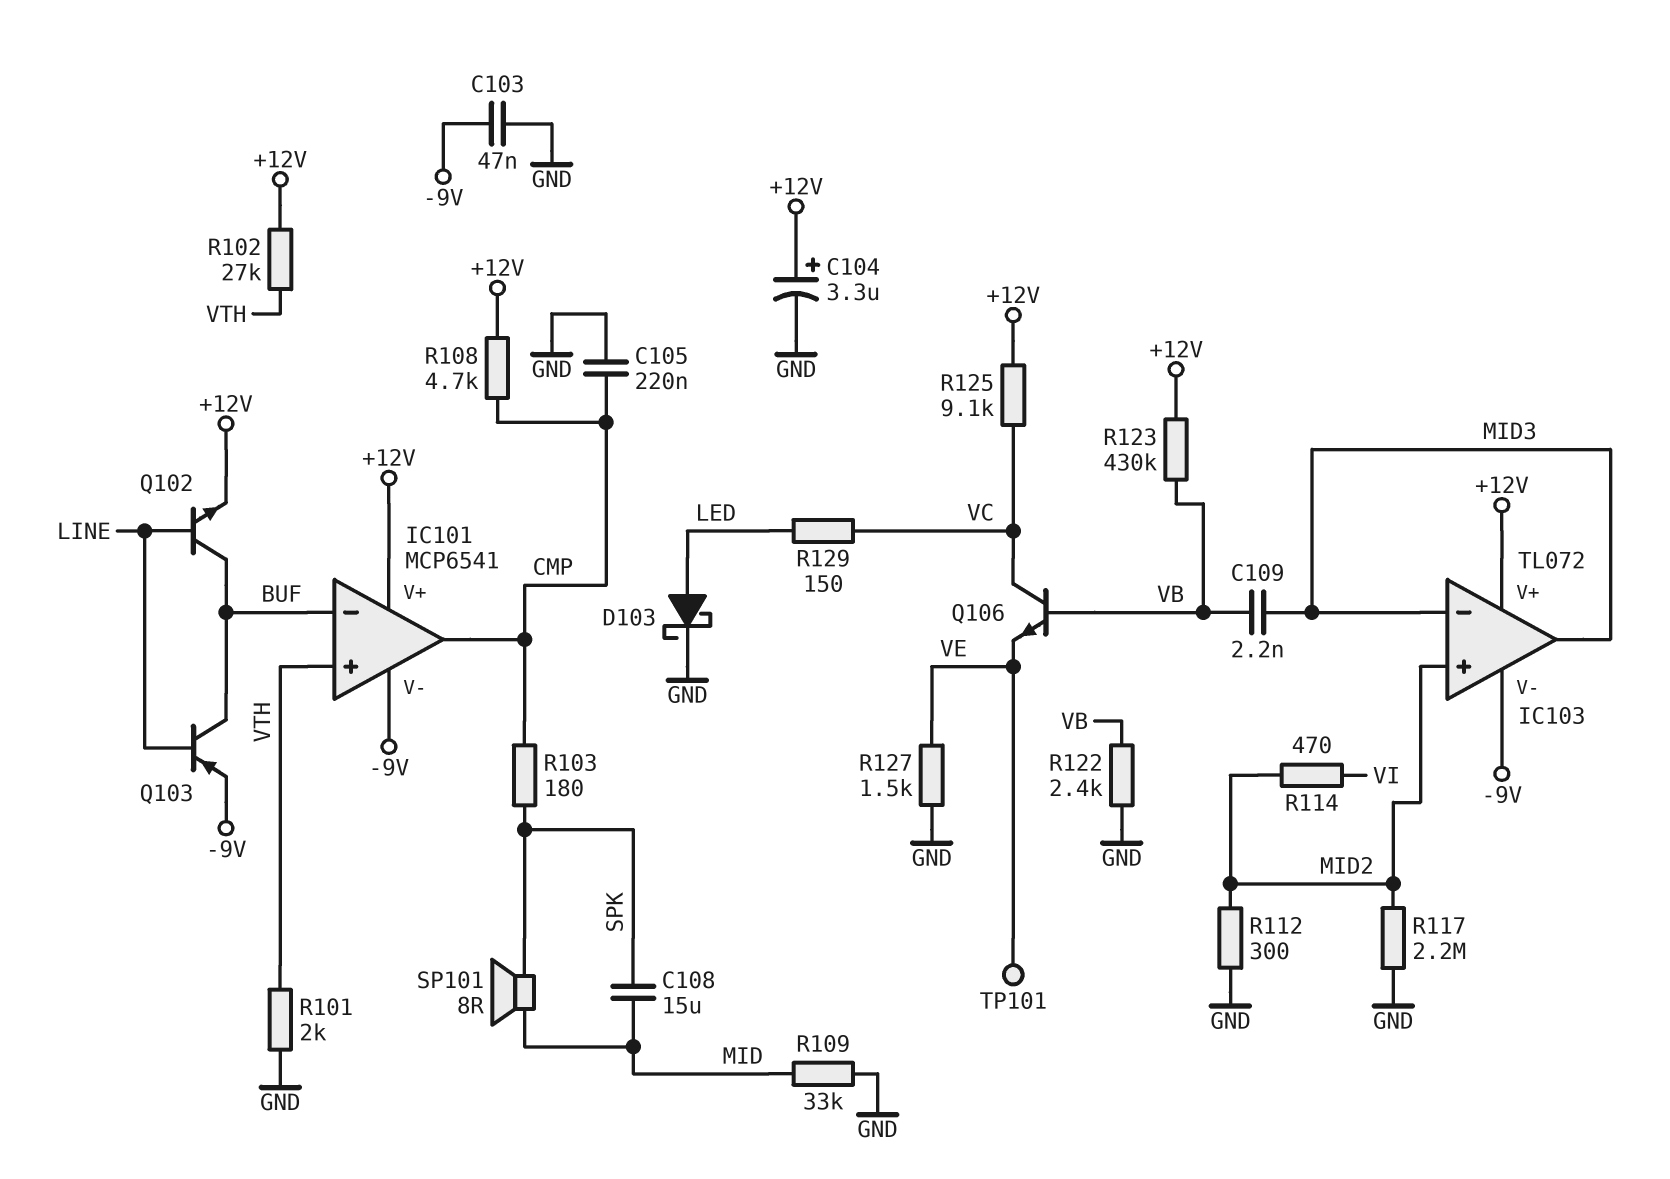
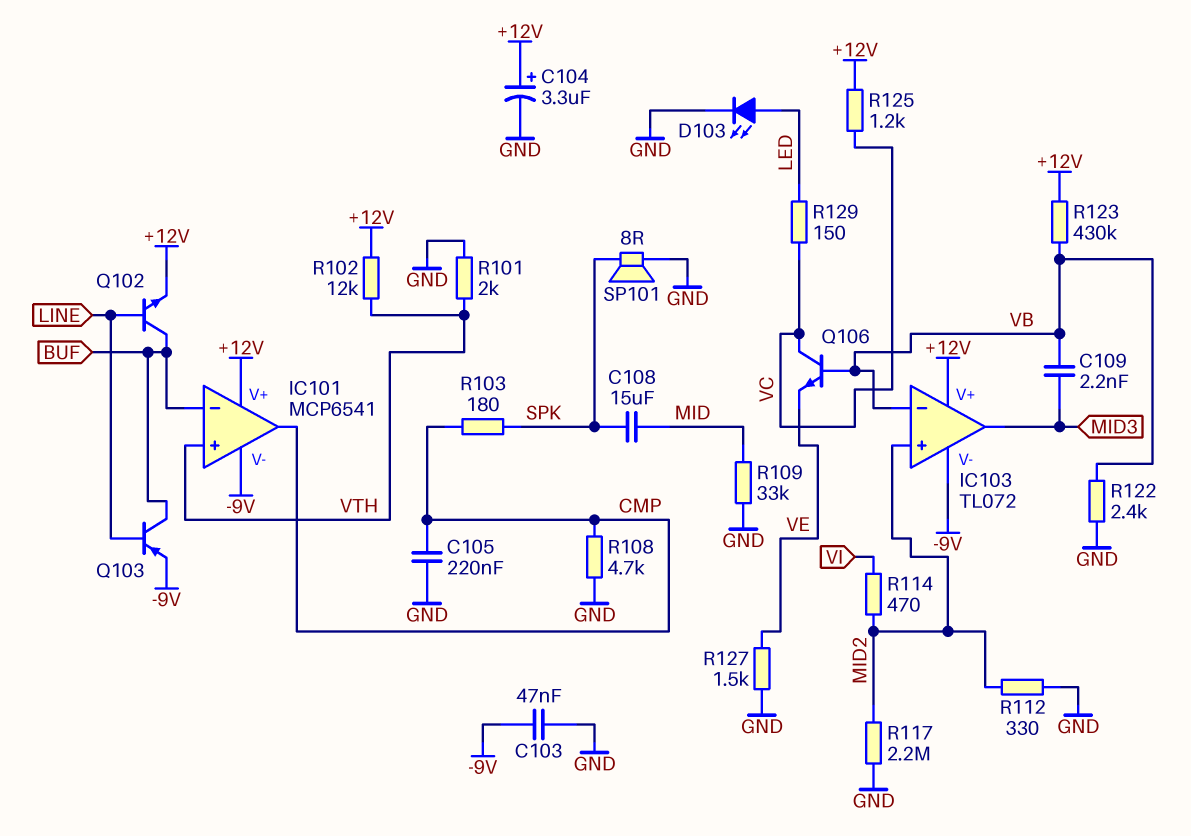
D103: schottky (A LED, K GND) -> LED (A LED, K GND)
IC103 pin in-: MID3 -> VB
R102: 27k (+12V, VTH) -> 12k (+12V, VTH)
R108: 4.7k (+12V, CMP) -> 4.7k (CMP, GND)
R112: 300 (GND, MID2) -> 330 (GND, MID2)
R125: 9.1k (+12V, VC) -> 1.2k (+12V, VC)
SP101: speaker 8R (MID, SPK) -> speaker 8R (GND, SPK)
TP101: test point (VE) -> none

